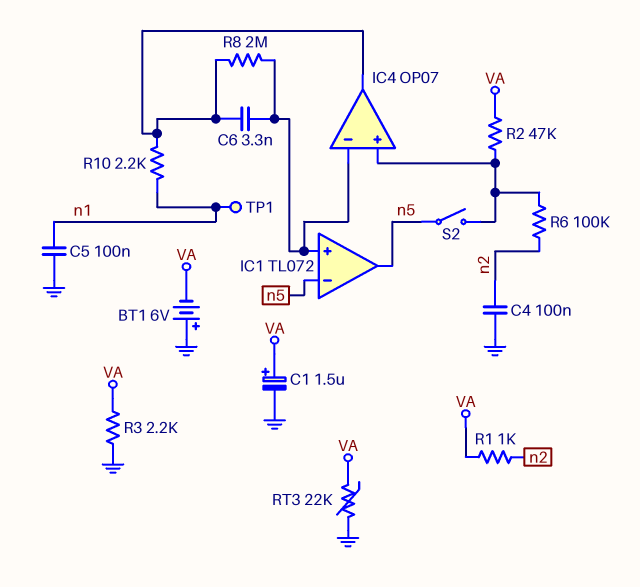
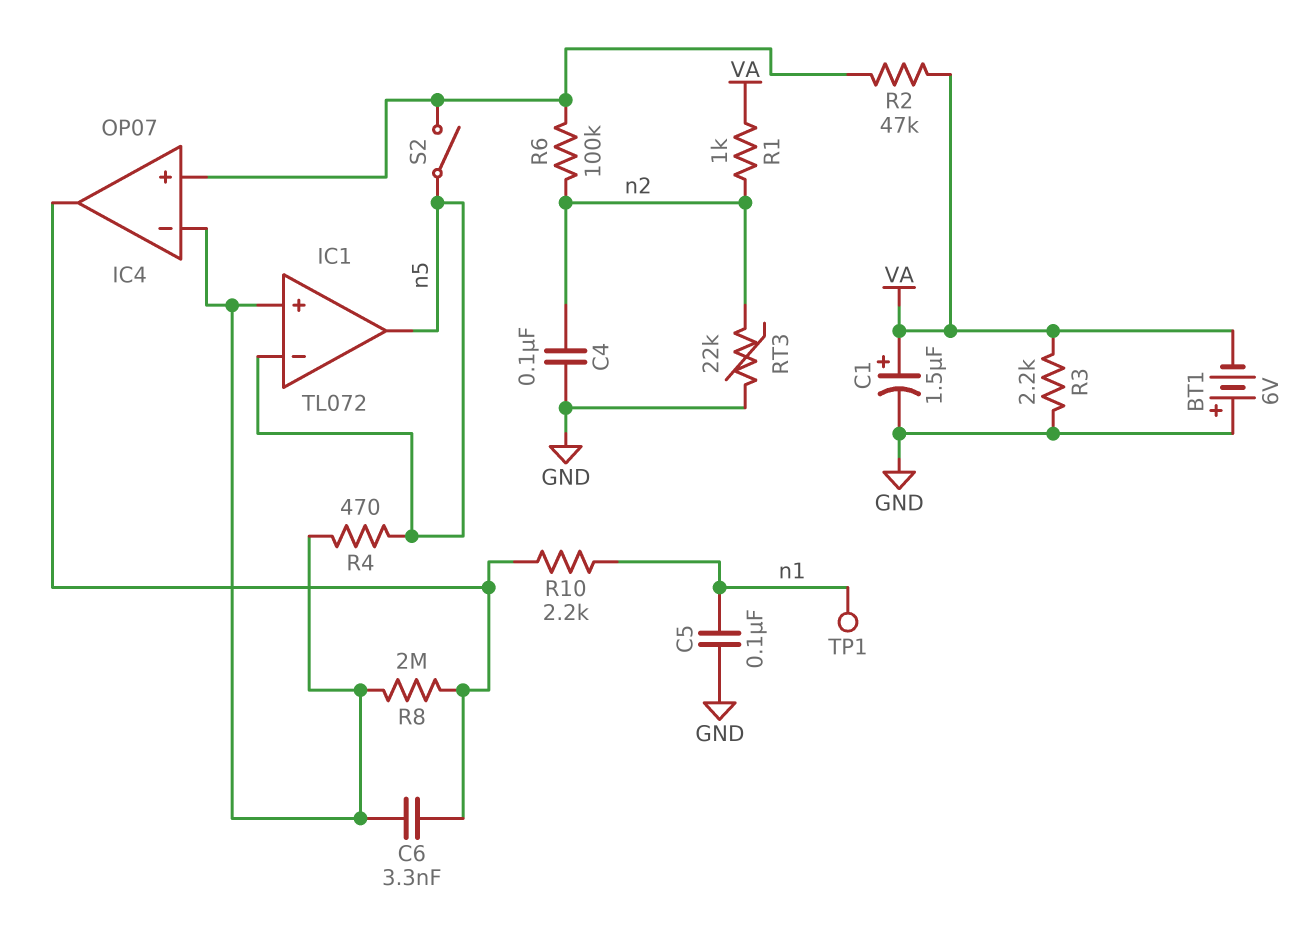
R4: none -> 470 (IC1/in+, n5)
RT3: 22k (GND, VA) -> 22k (GND, n2)

